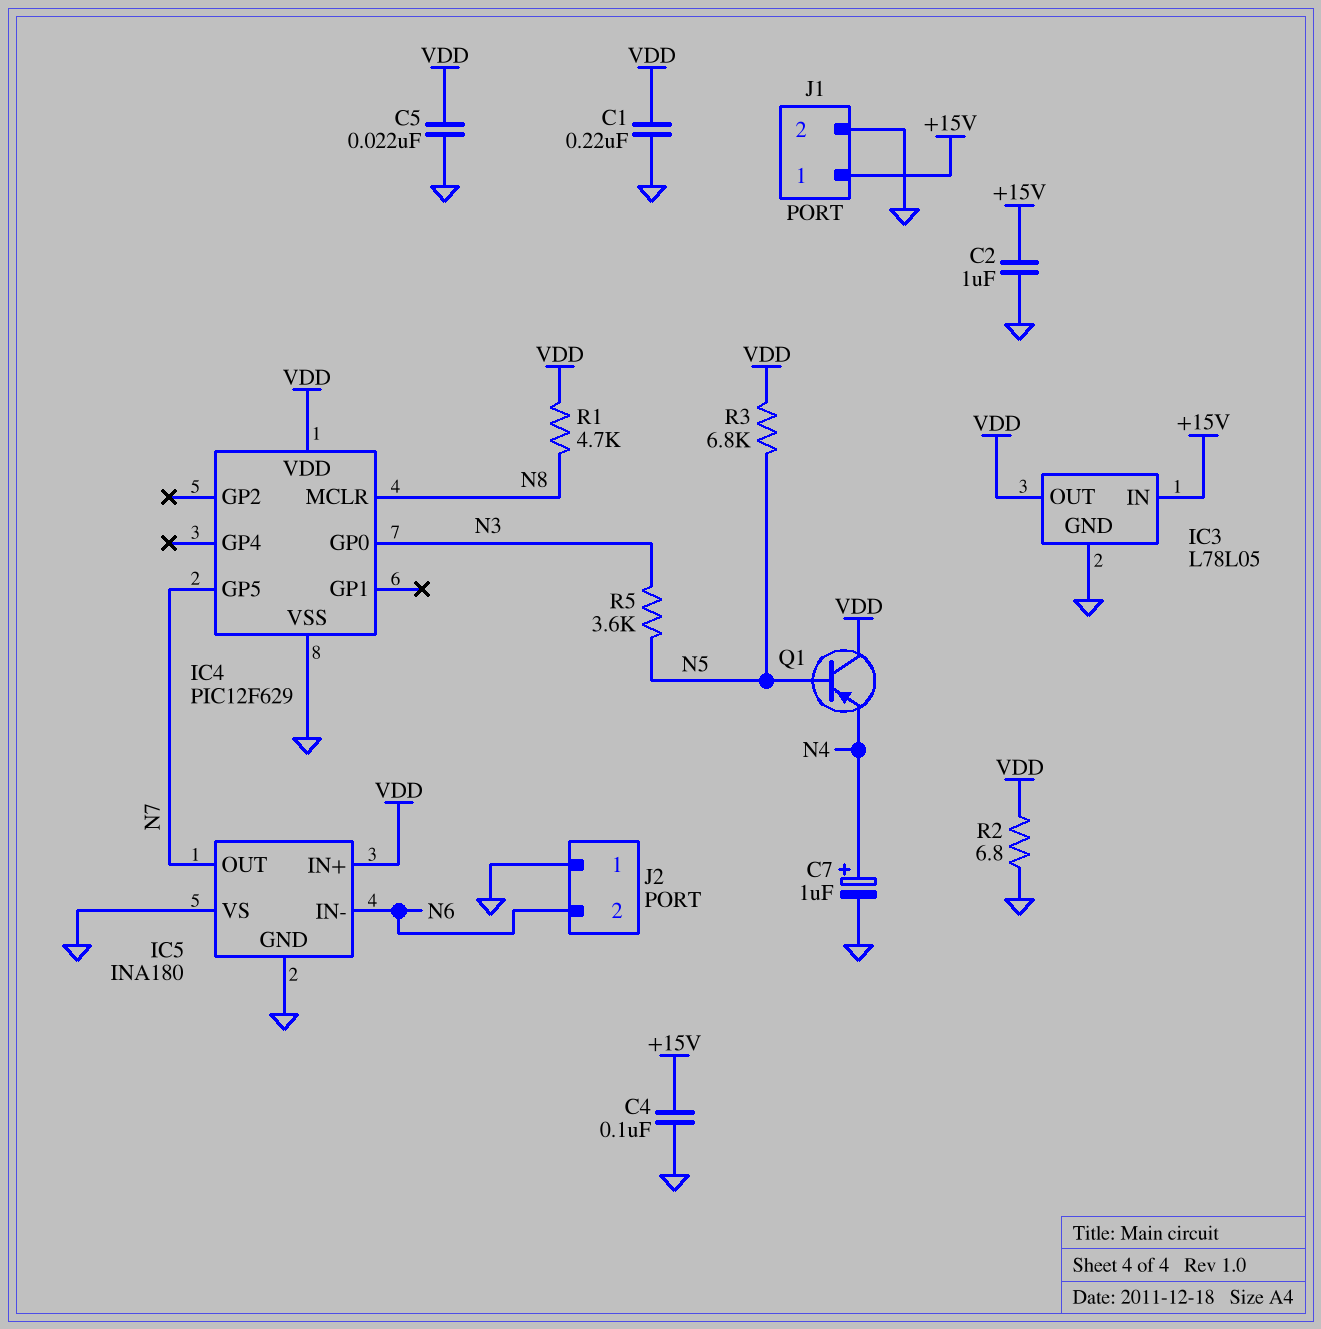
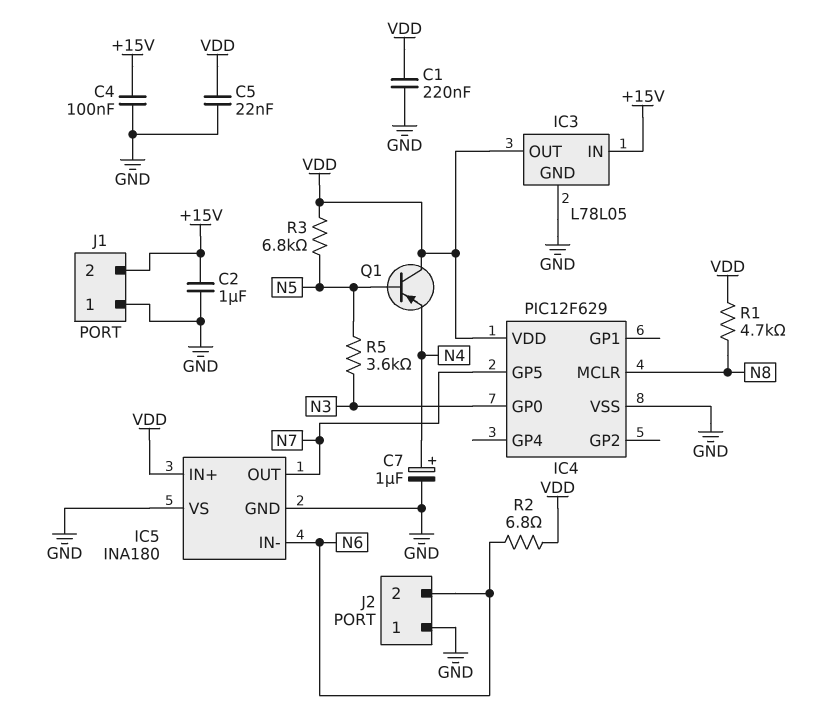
J1 pin 1: +15V -> GND
J1 pin 2: GND -> +15V
R2: 6.8 (GND, VDD) -> 6.8 (N6, VDD)

